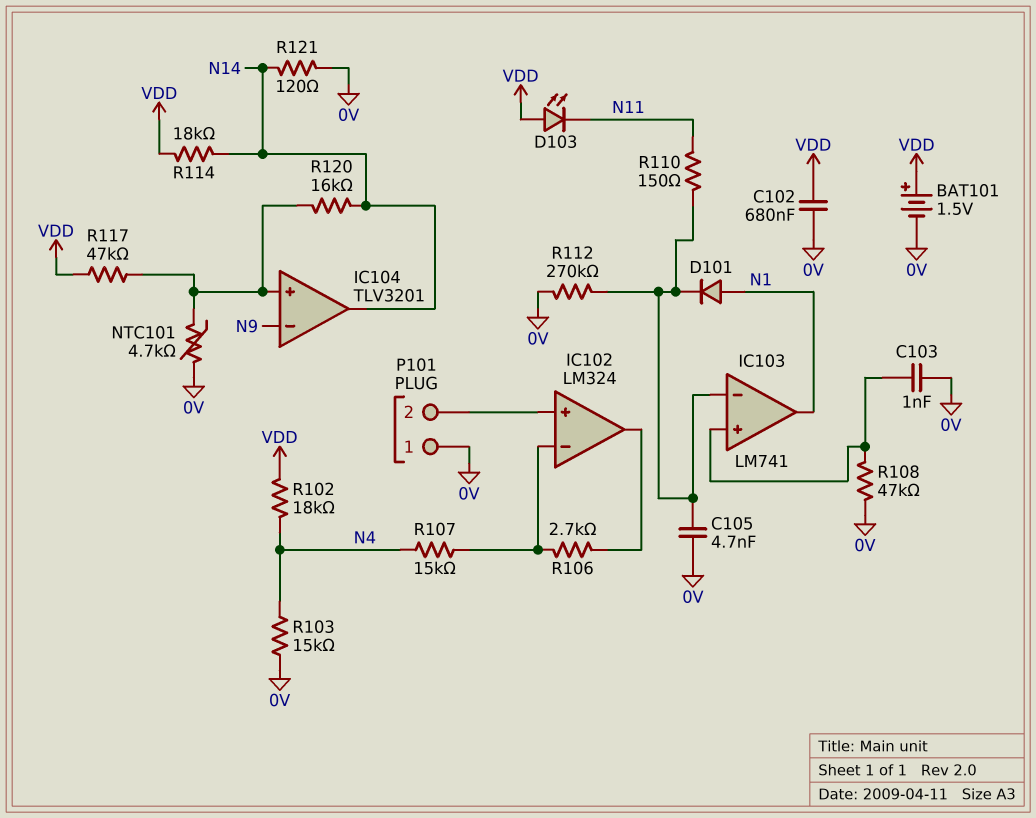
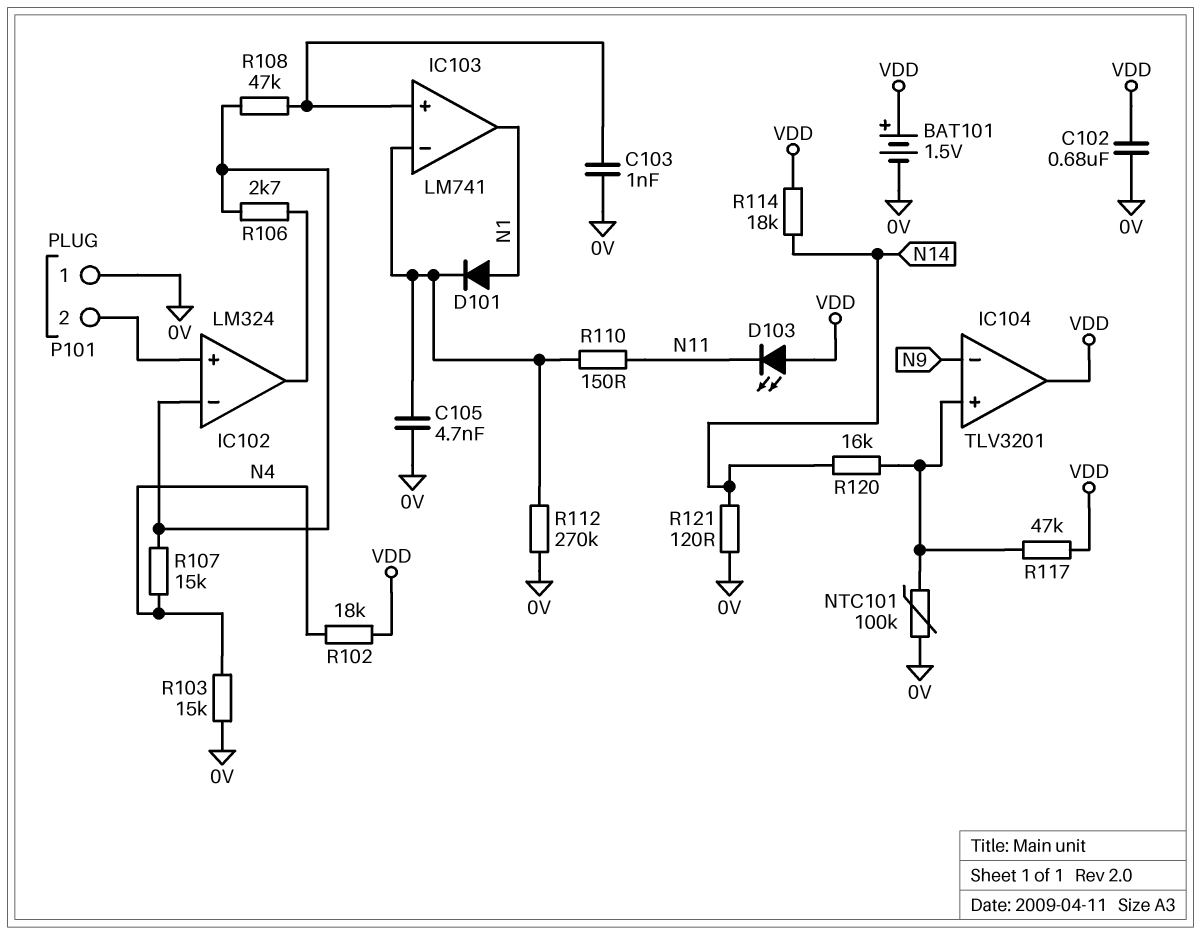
IC104 pin out: N14 -> VDD
NTC101: 4.7k (0V, IC104/in+) -> 100k (0V, IC104/in+)
R108: 47k (0V, IC103/in+) -> 47k (IC102/in-, IC103/in+)

